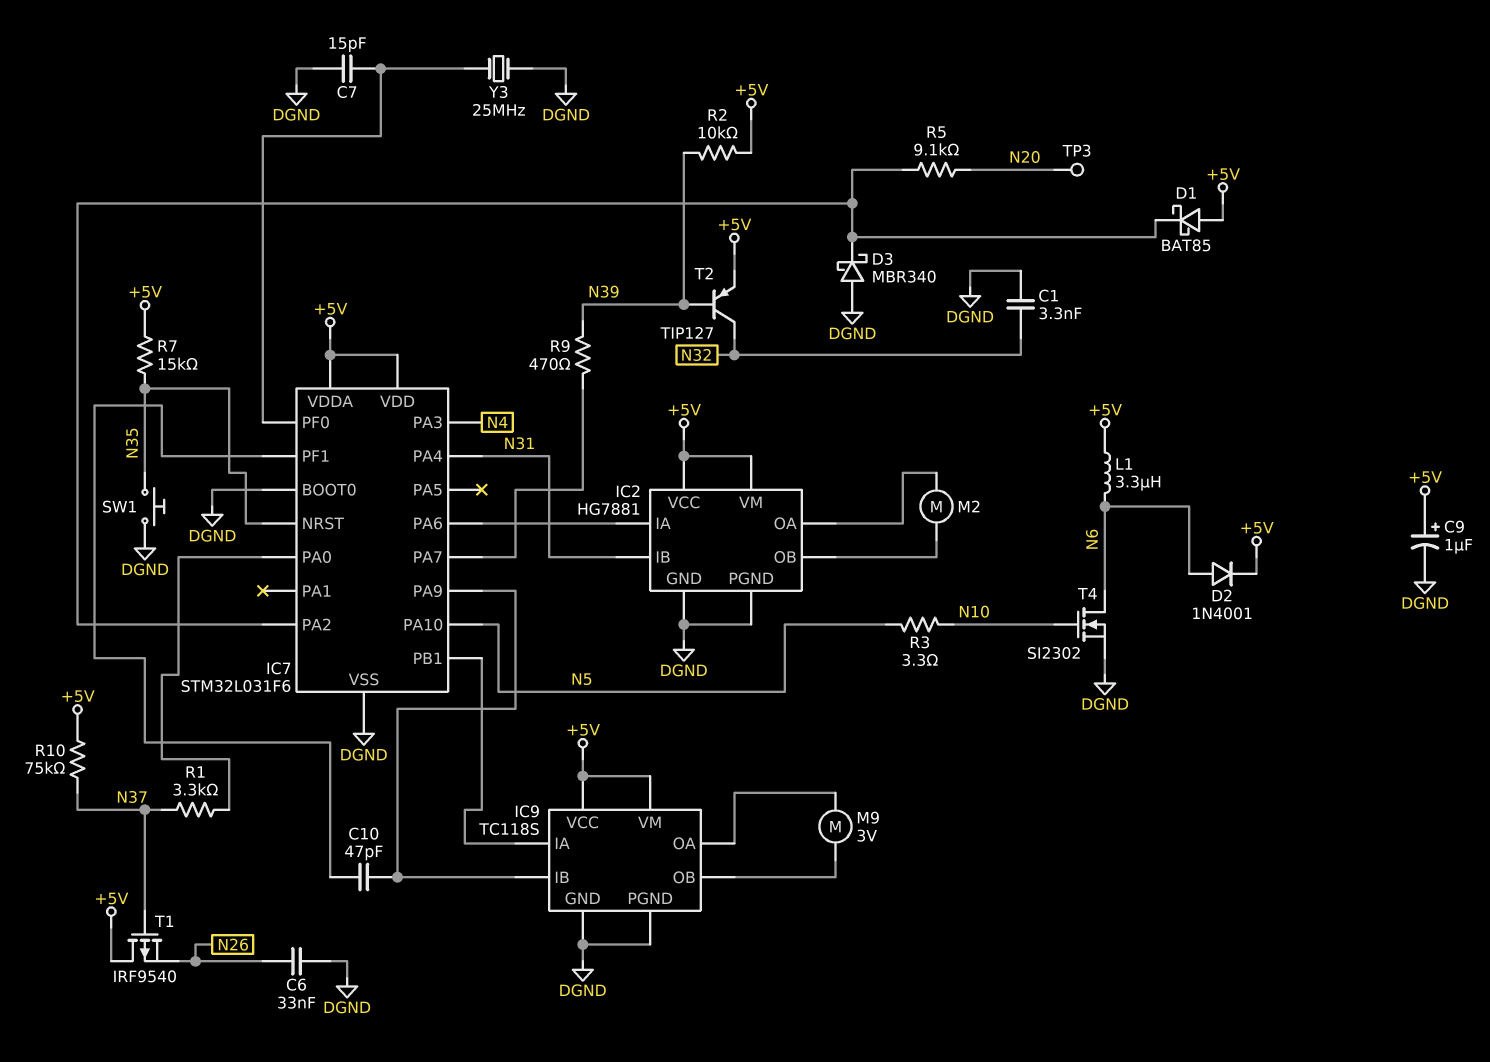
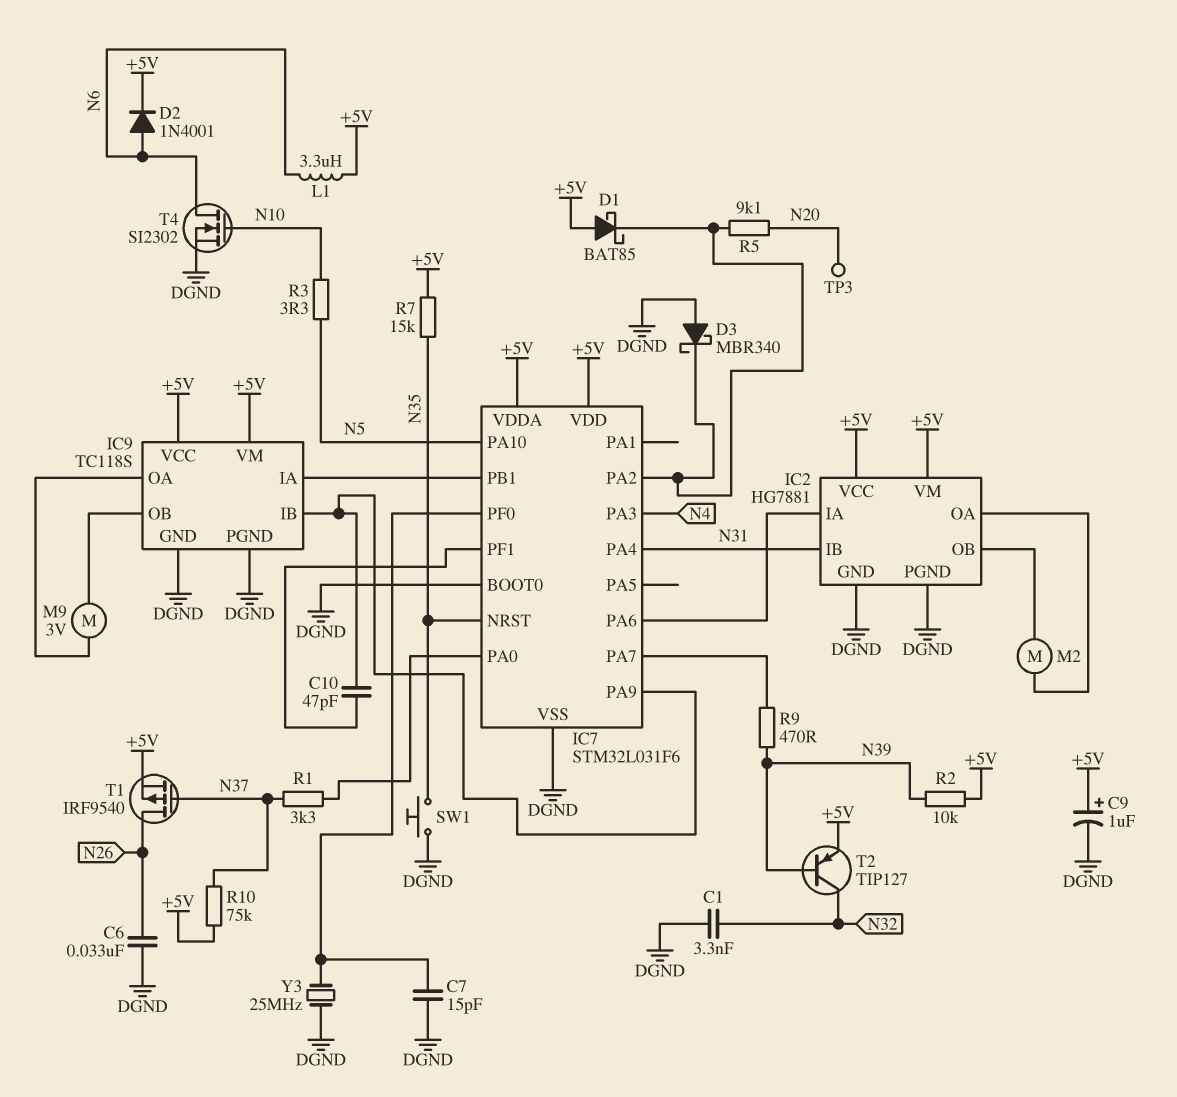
T1: PMOS IRF9540 (G N37, D +5V, S N26) -> PMOS IRF9540 (G N37, D N26, S +5V)

